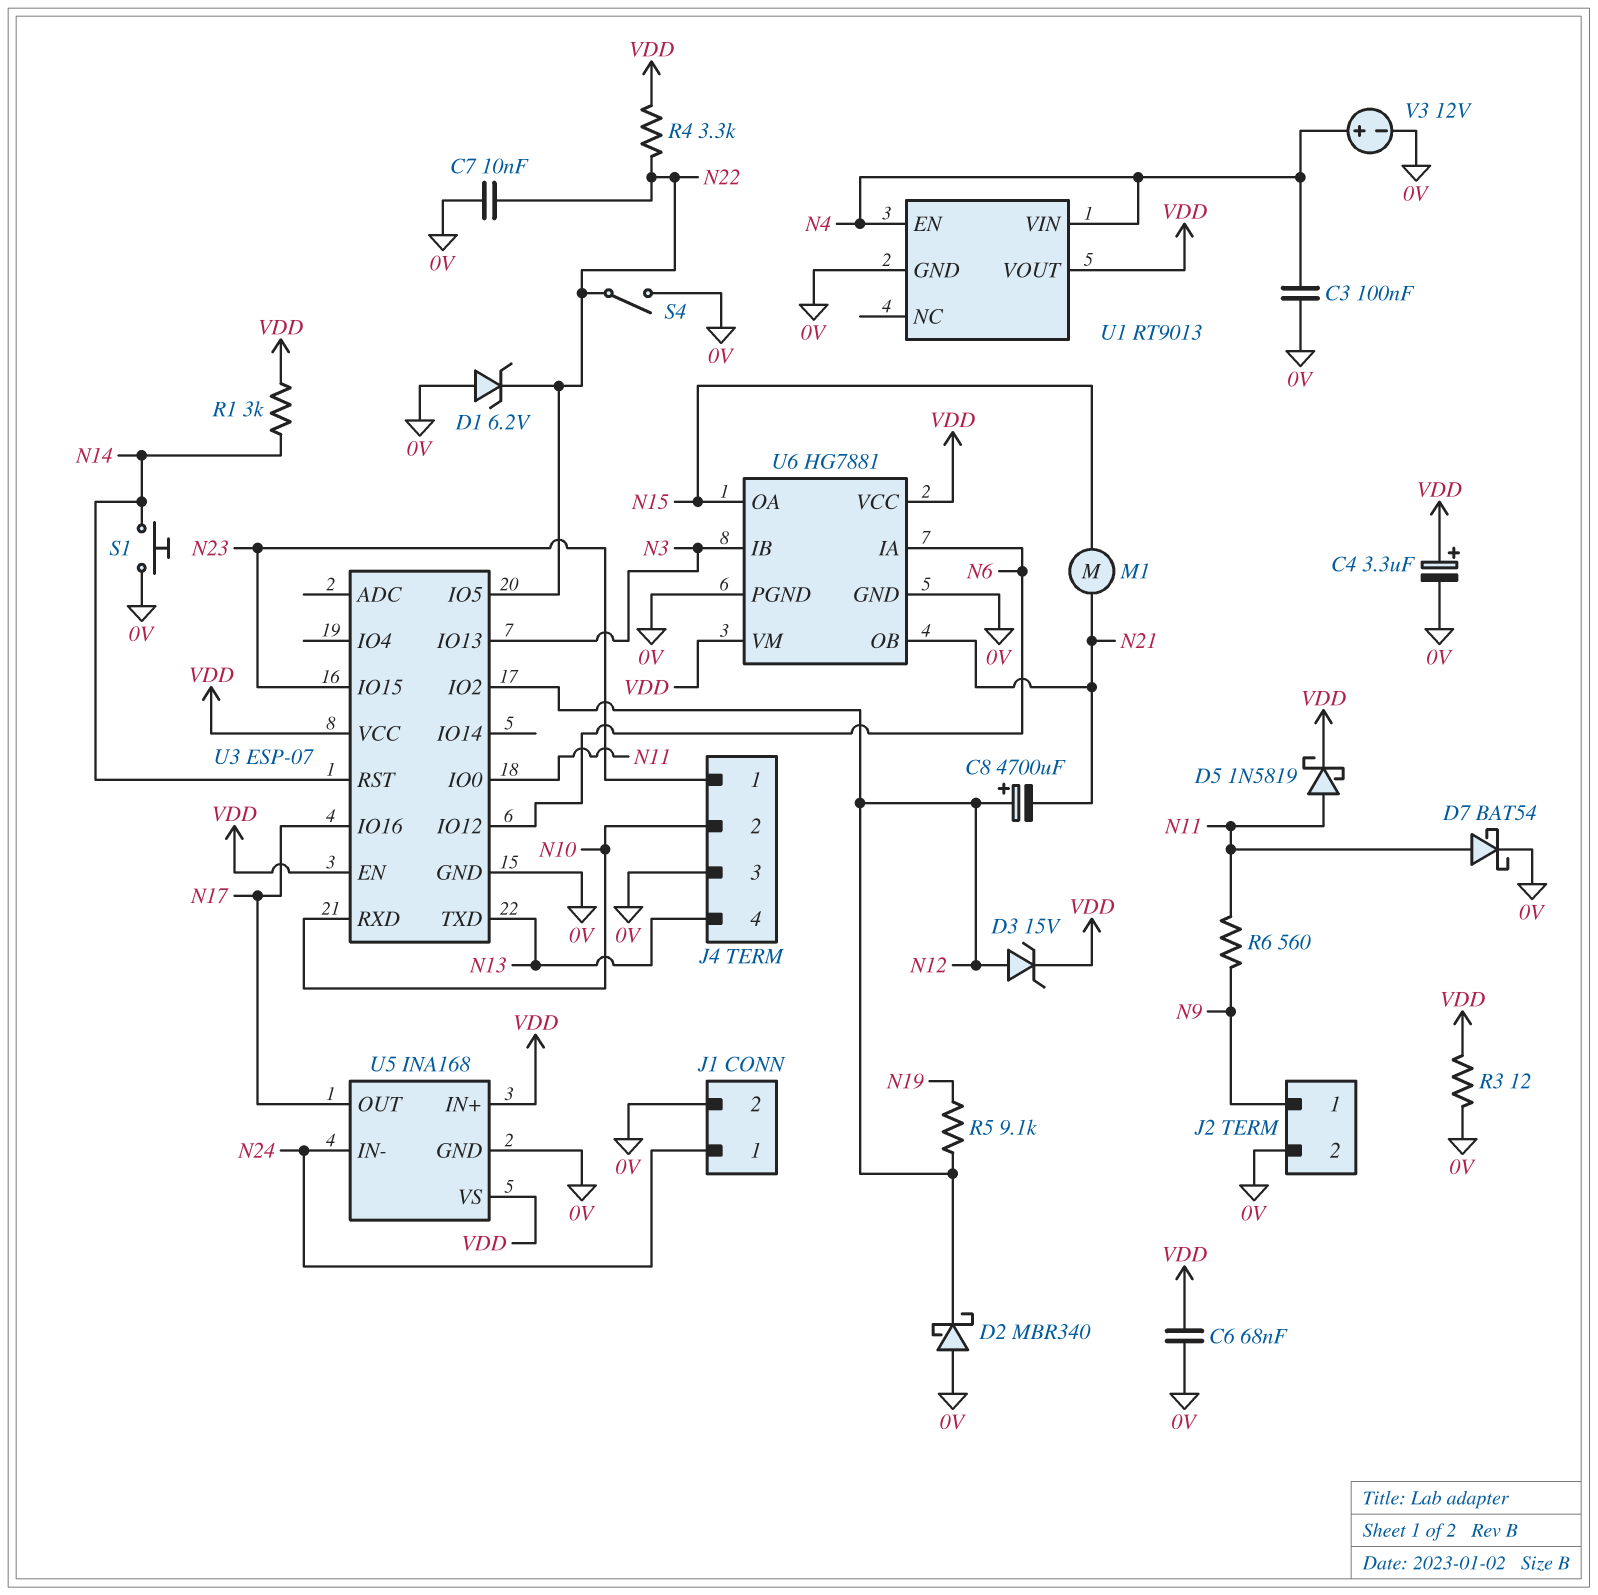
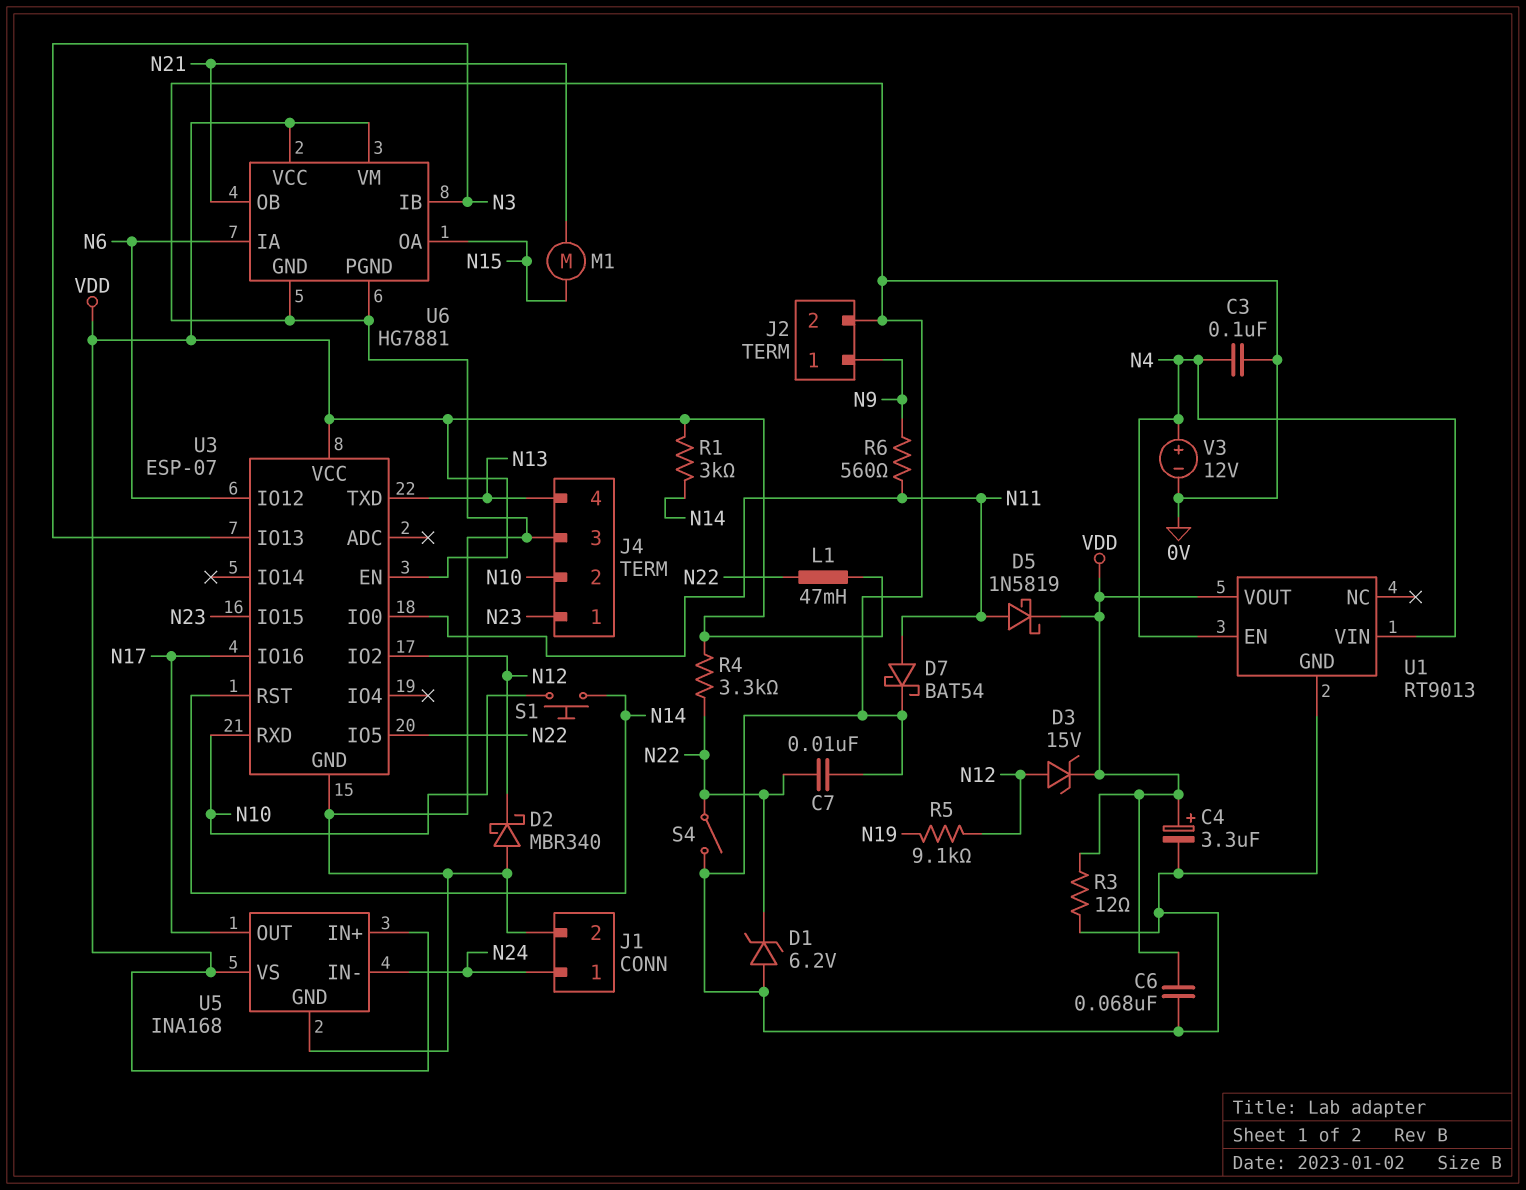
C8: 4700uF (plus N12, minus N21) -> none
L1: none -> 47mH (N22, VDD)
S1: button (0V, N14) -> button (N10, N14)

